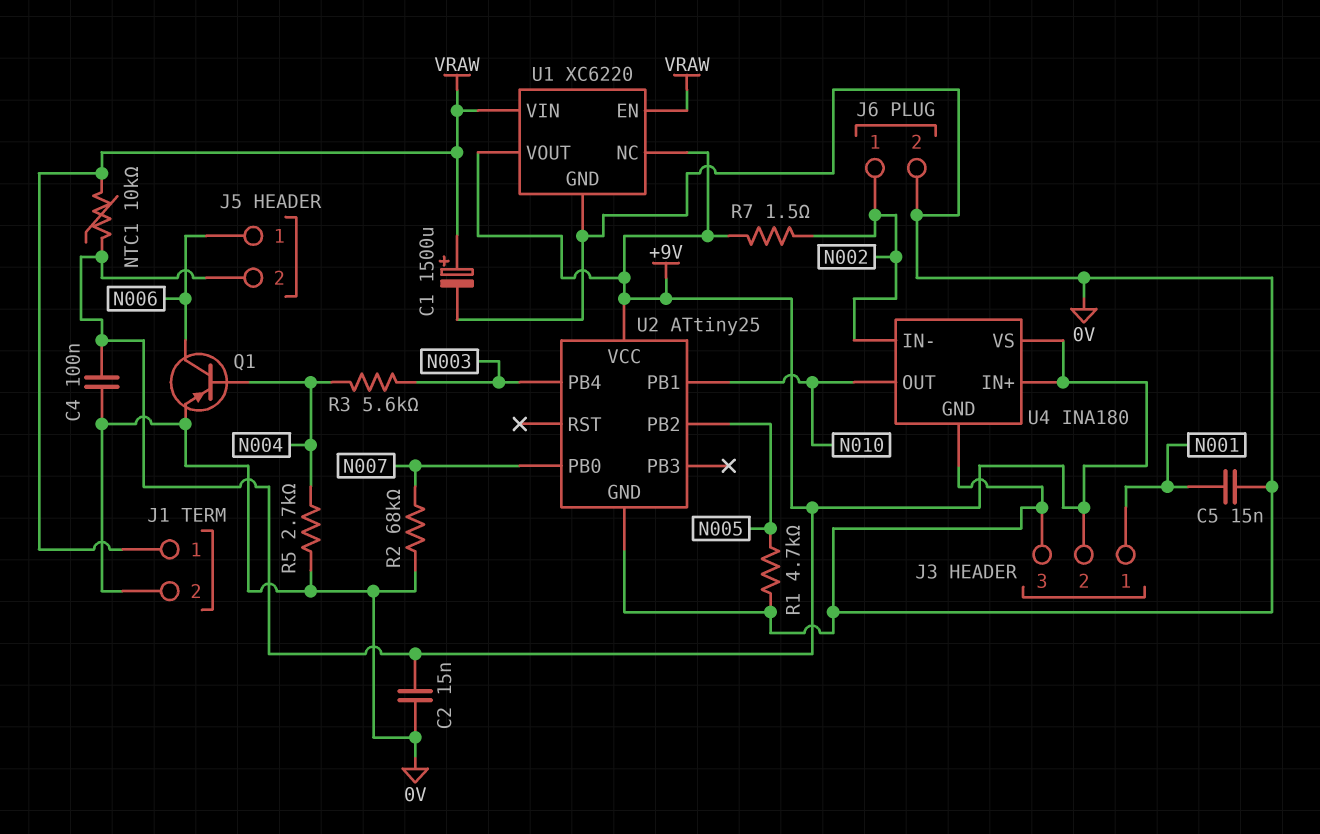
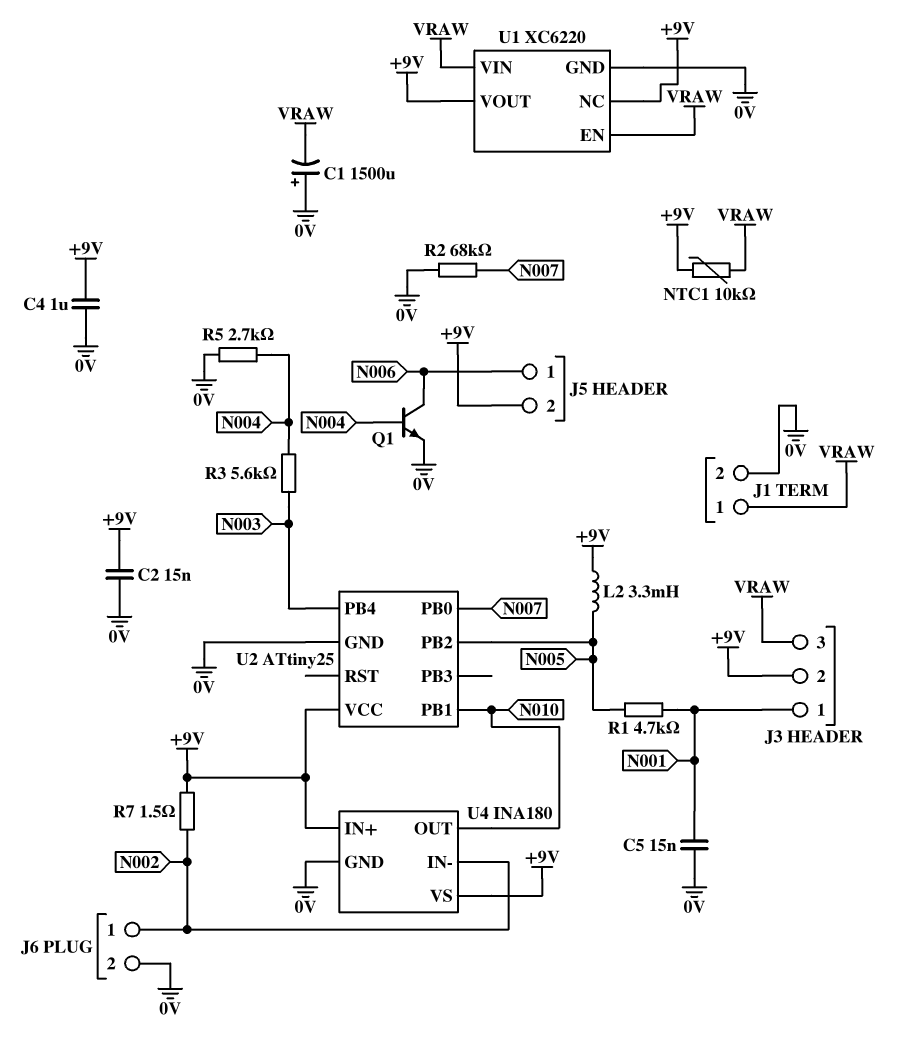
C1: 1500uF (plus VRAW, minus 0V) -> 1500uF (plus 0V, minus VRAW)
C4: 100nF (+9V, 0V) -> 1uF (+9V, 0V)
J3 pin 3: 0V -> VRAW
L2: none -> 3.3mH (+9V, N005)
Q1: PNP (B N004, C N006, E 0V) -> NPN (B N004, C N006, E 0V)
R1: 4.7k (0V, N005) -> 4.7k (N001, N005)

